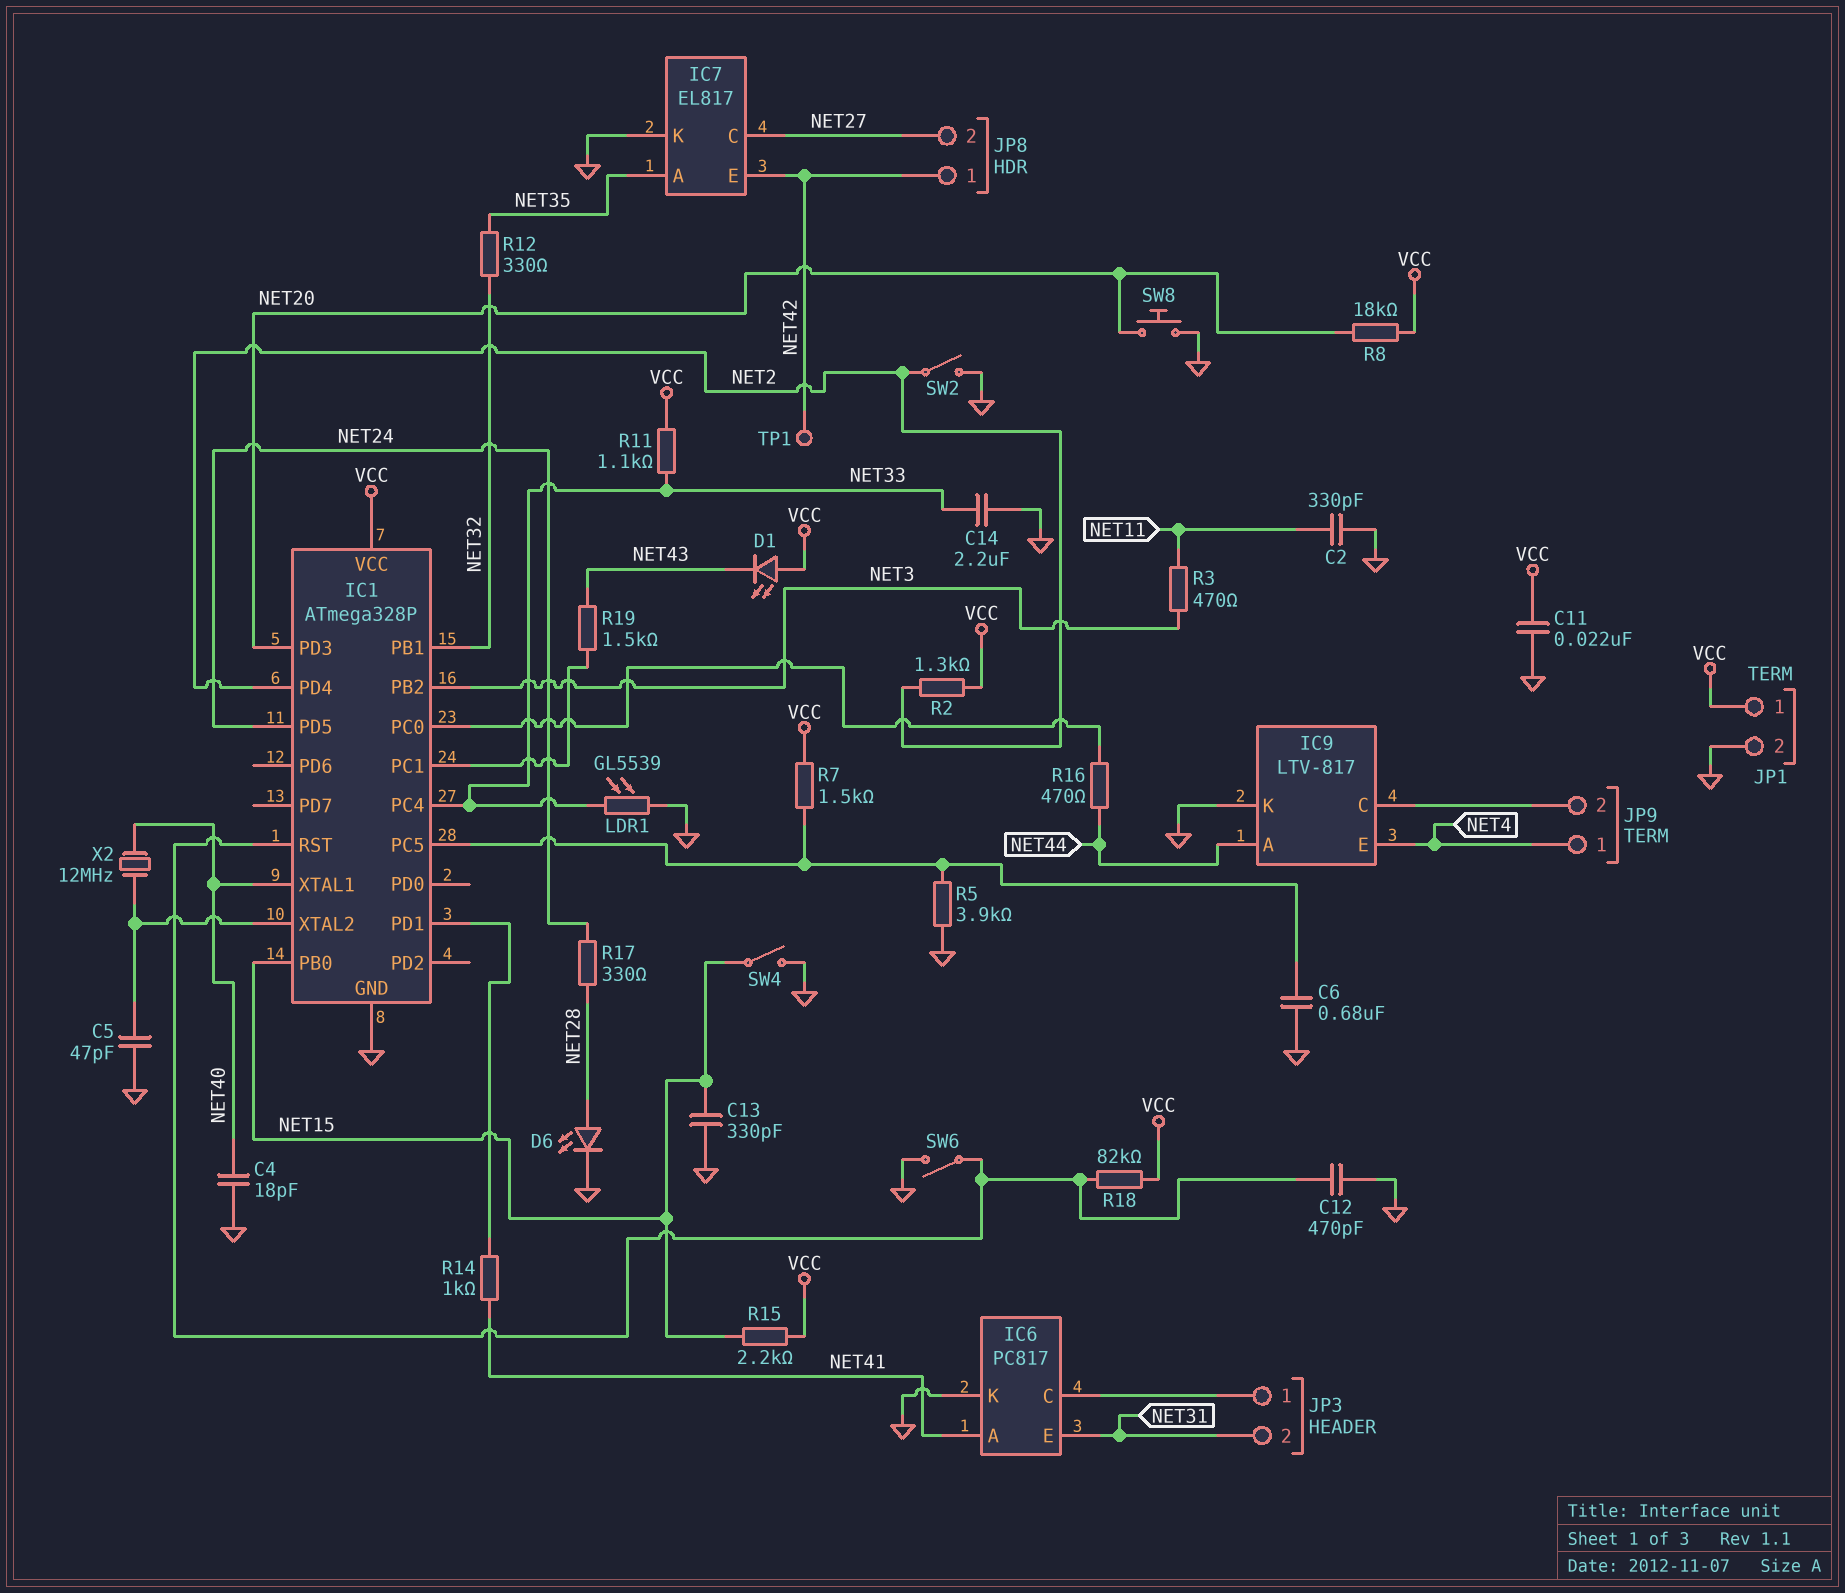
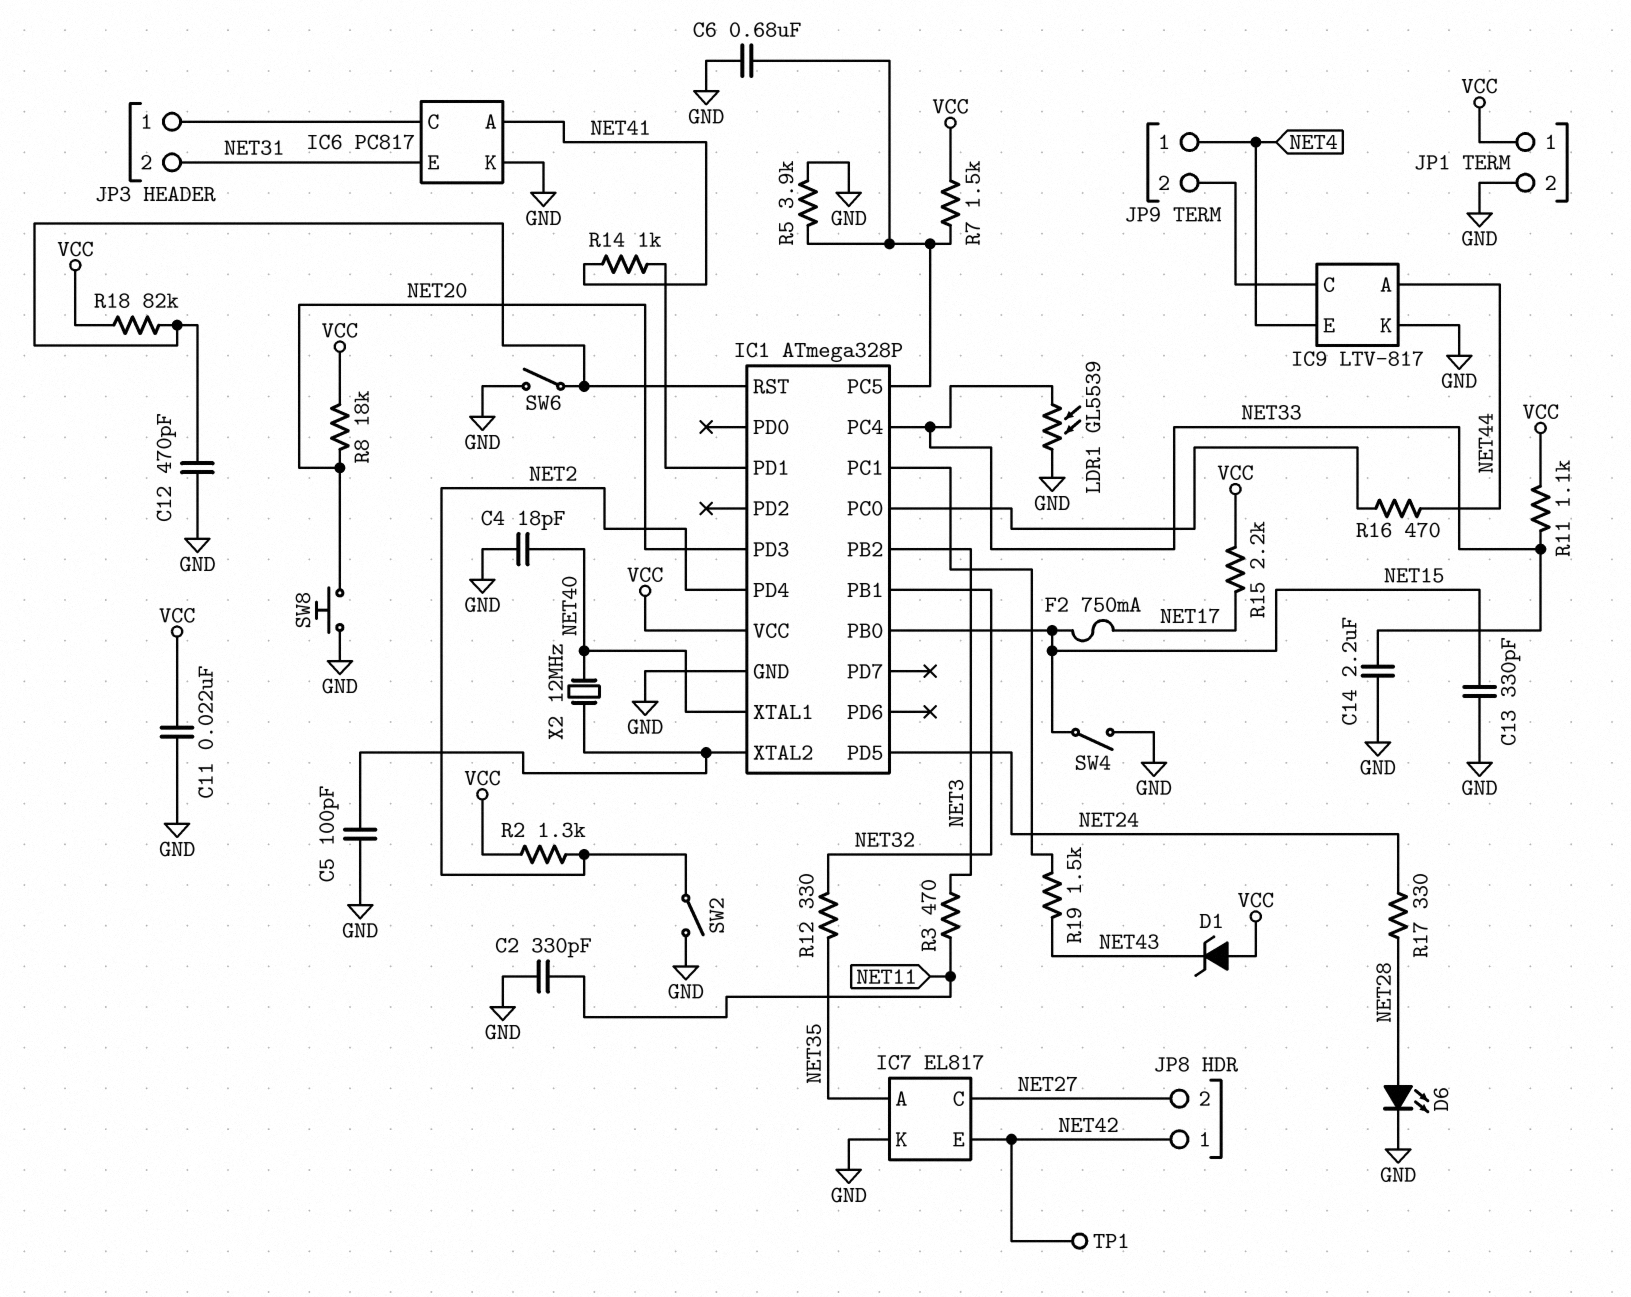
C5: 47pF (GND, IC1/XTAL2) -> 100pF (GND, IC1/XTAL2)
D1: LED (A VCC, K NET43) -> zener (A VCC, K NET43)
F2: none -> 750mA (NET15, NET17)
R15: 2.2k (NET15, VCC) -> 2.2k (NET17, VCC)

